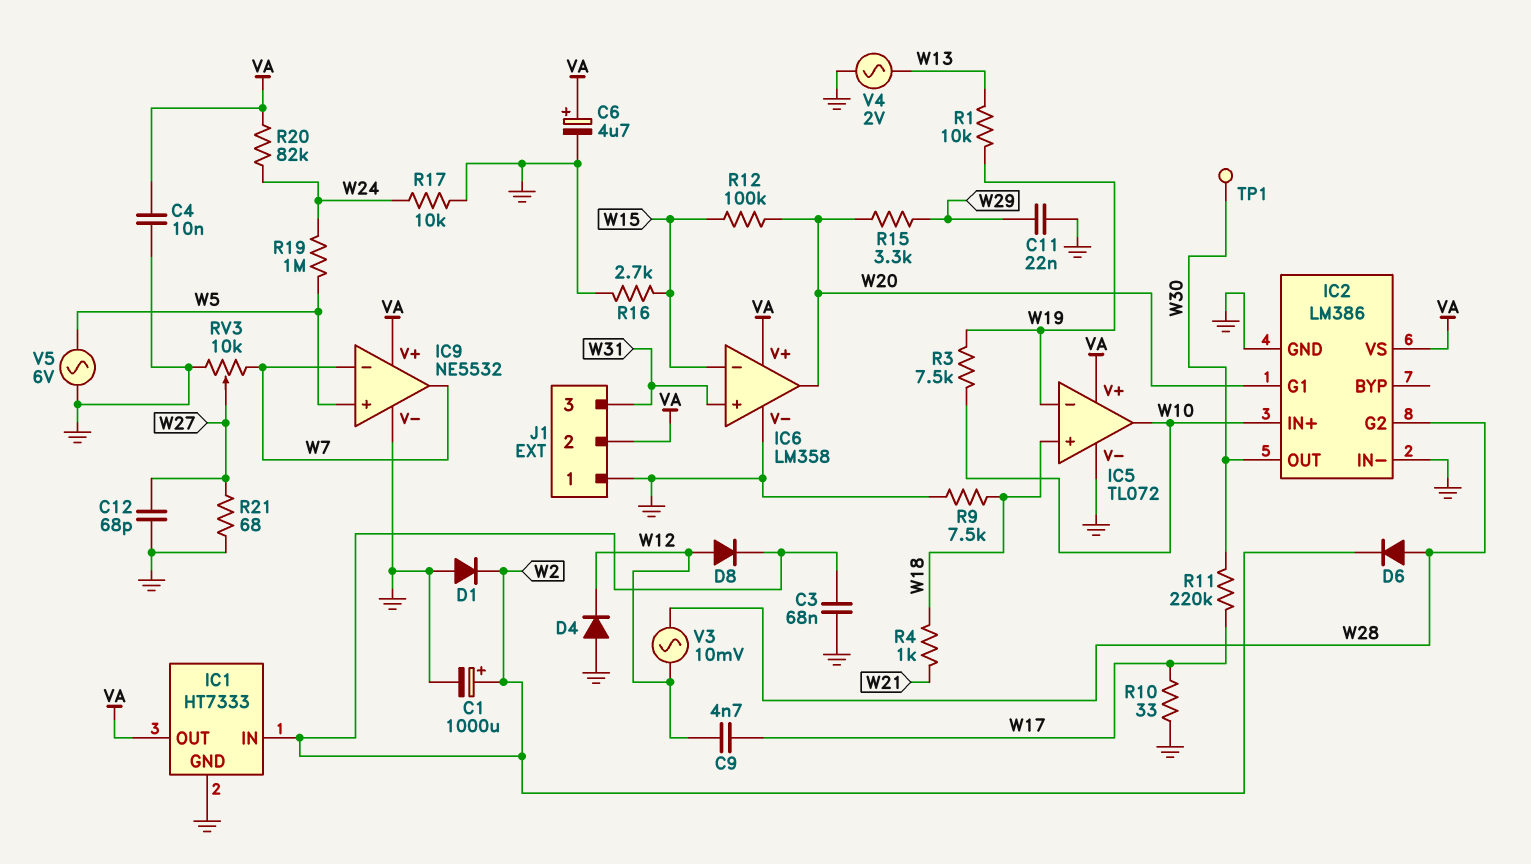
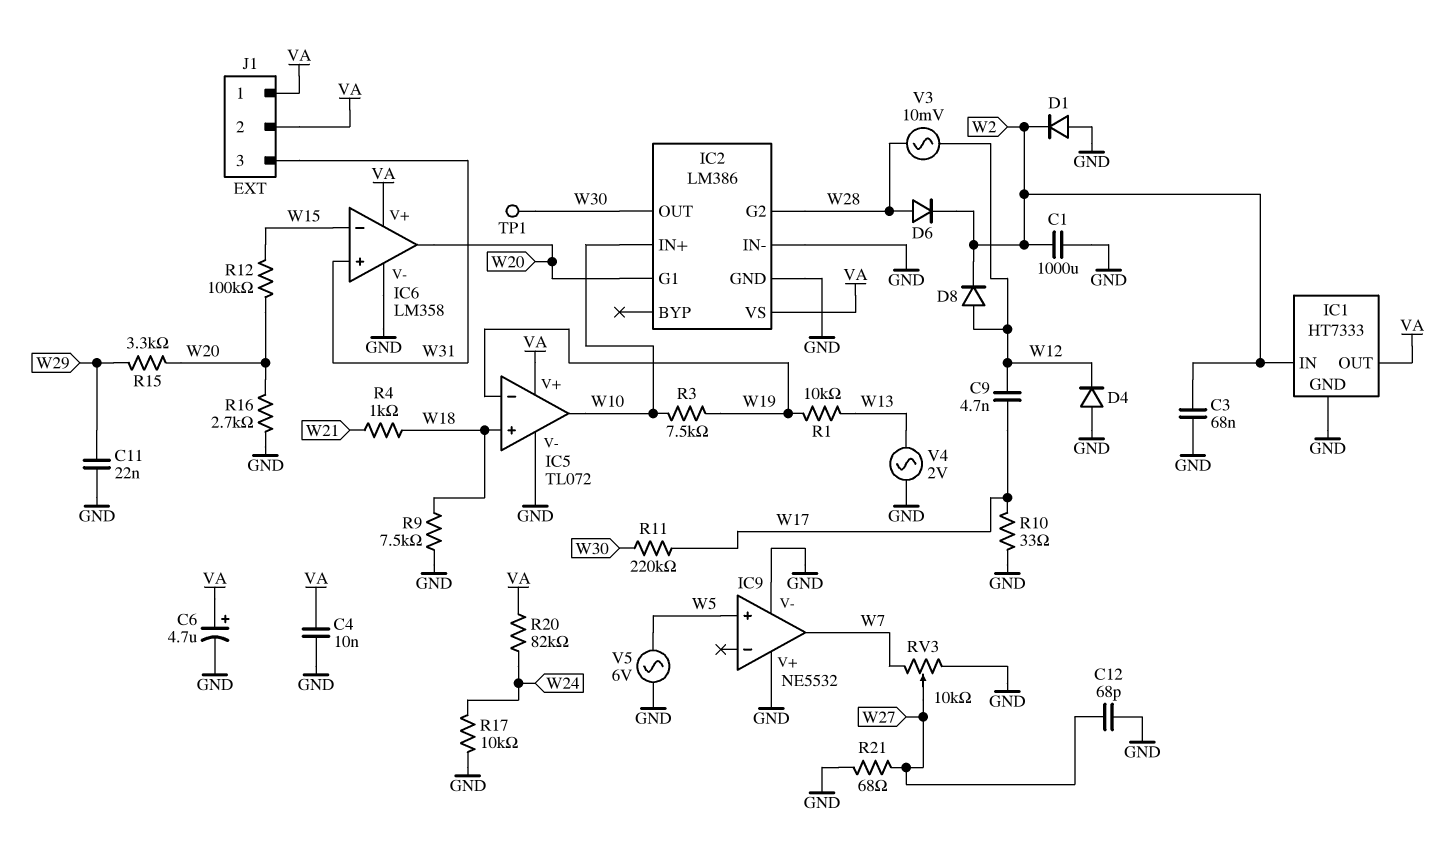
C1: 1000uF (plus W2, minus GND) -> 1000uF (GND, W2)
IC9 pin V+: VA -> GND
IC9 pin in-: W7 -> none
J1 pin 1: GND -> VA
R16: 2.7k (GND, W15) -> 2.7k (GND, W20)
R19: 1M (W5, W24) -> none

